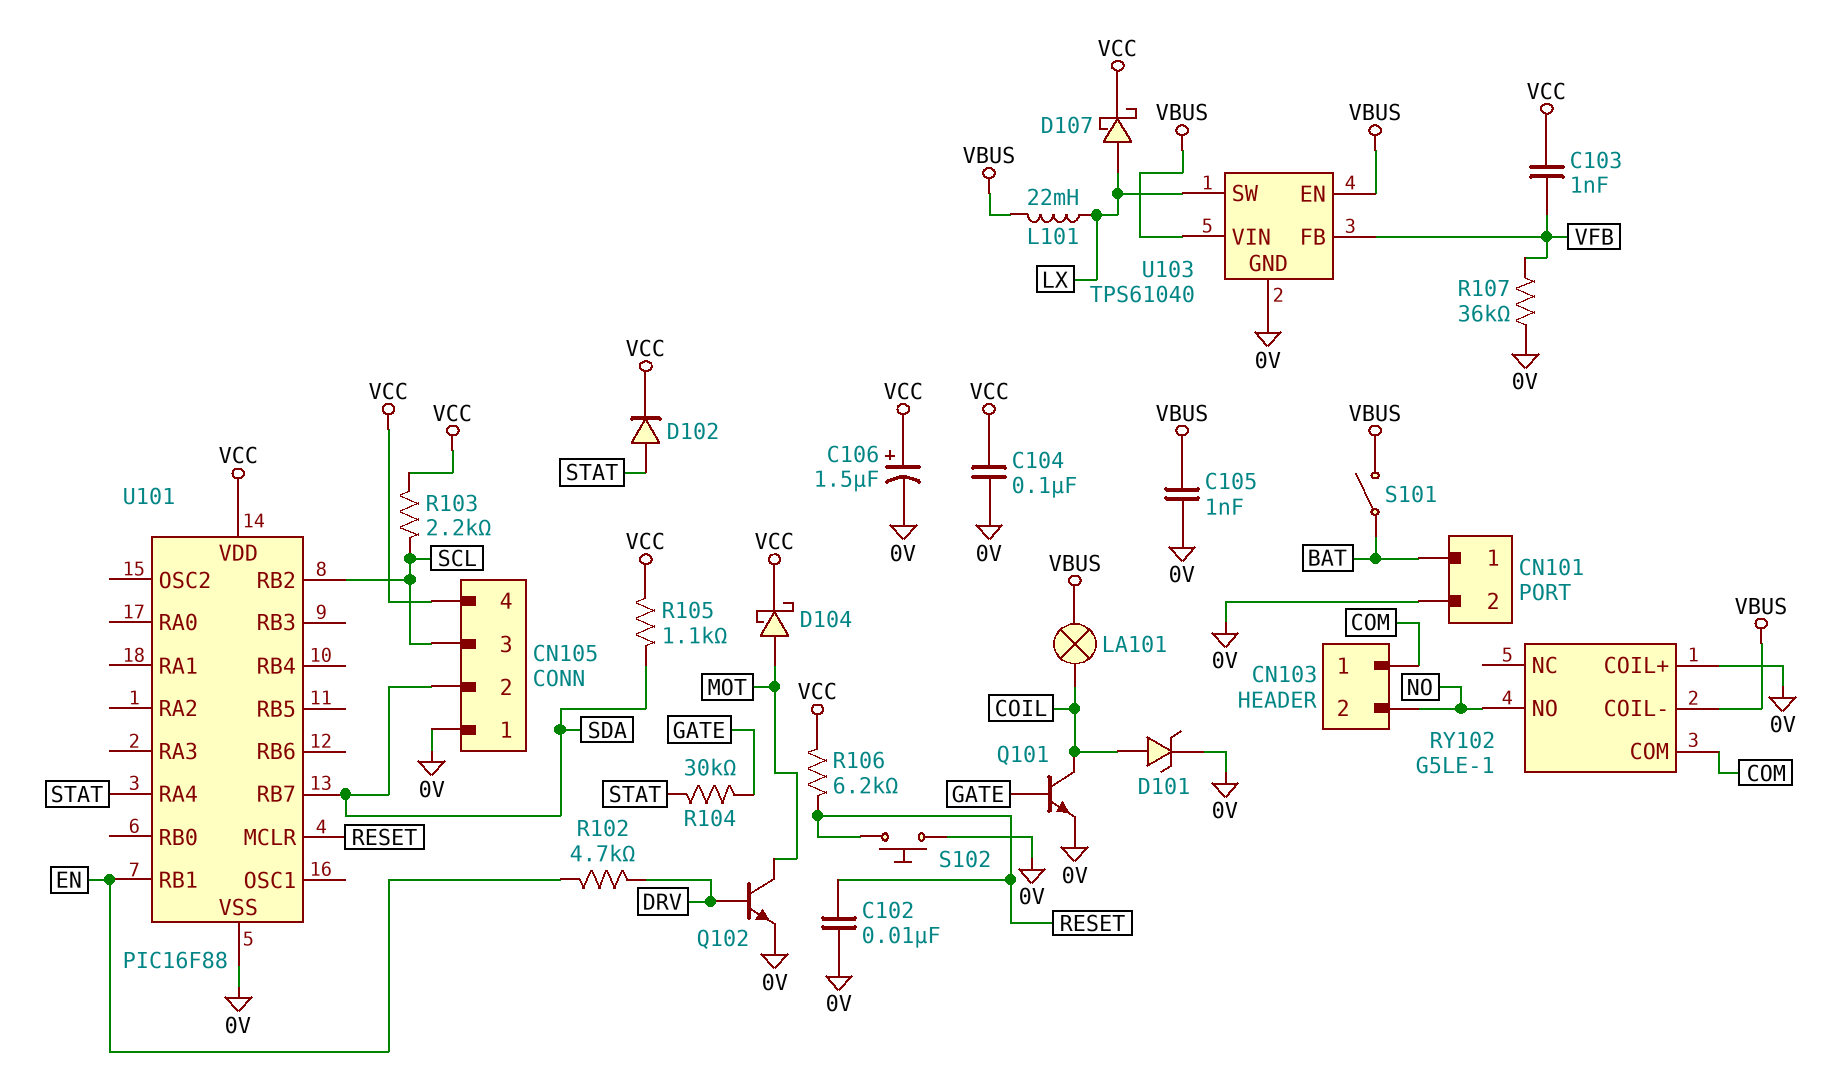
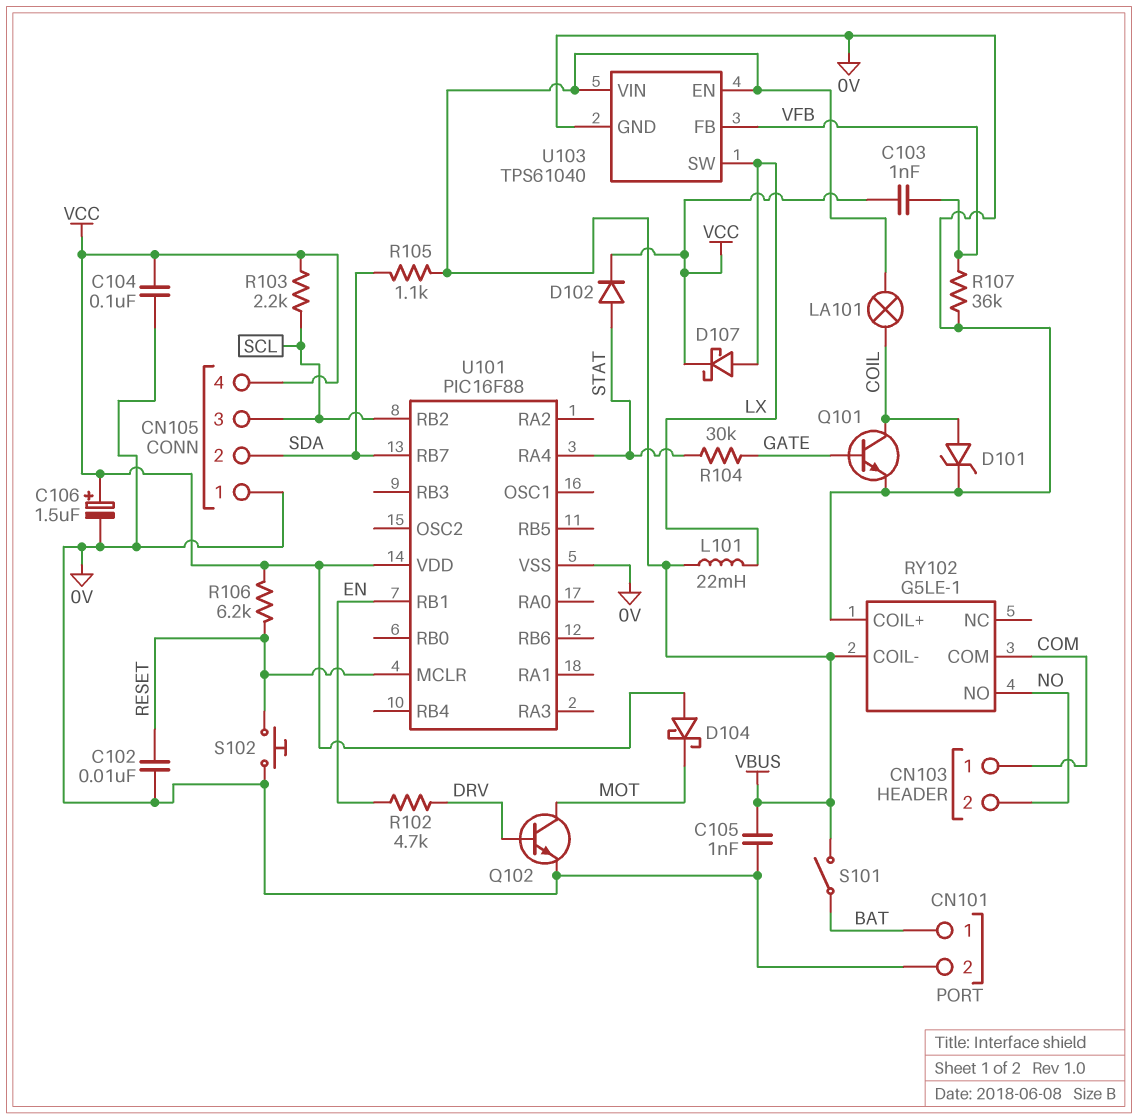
D104: schottky (A MOT, K VCC) -> schottky (A VCC, K MOT)
R105: 1.1k (SDA, VCC) -> 1.1k (SDA, VBUS)

